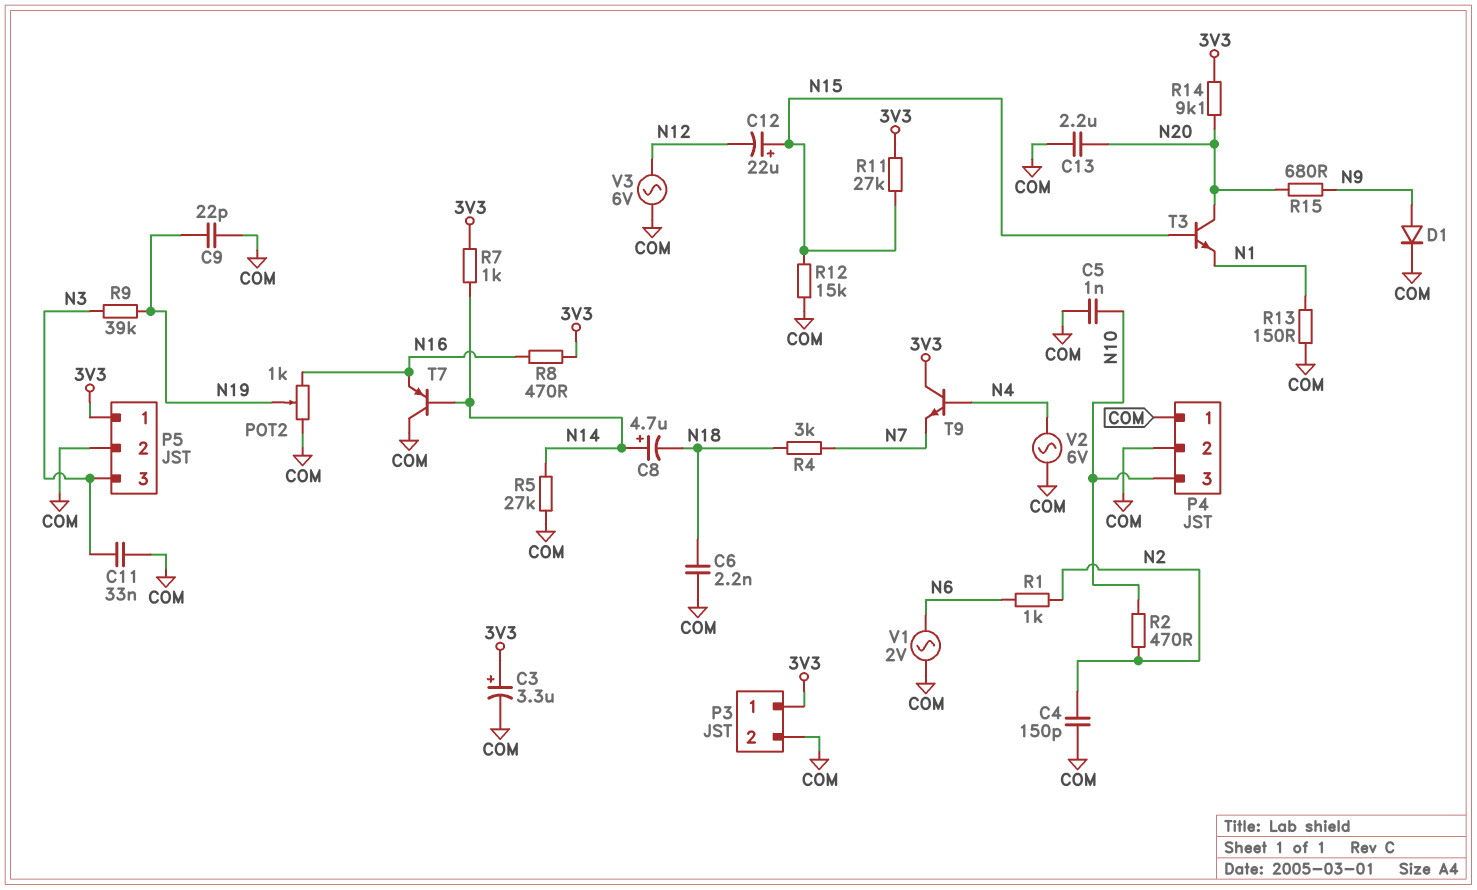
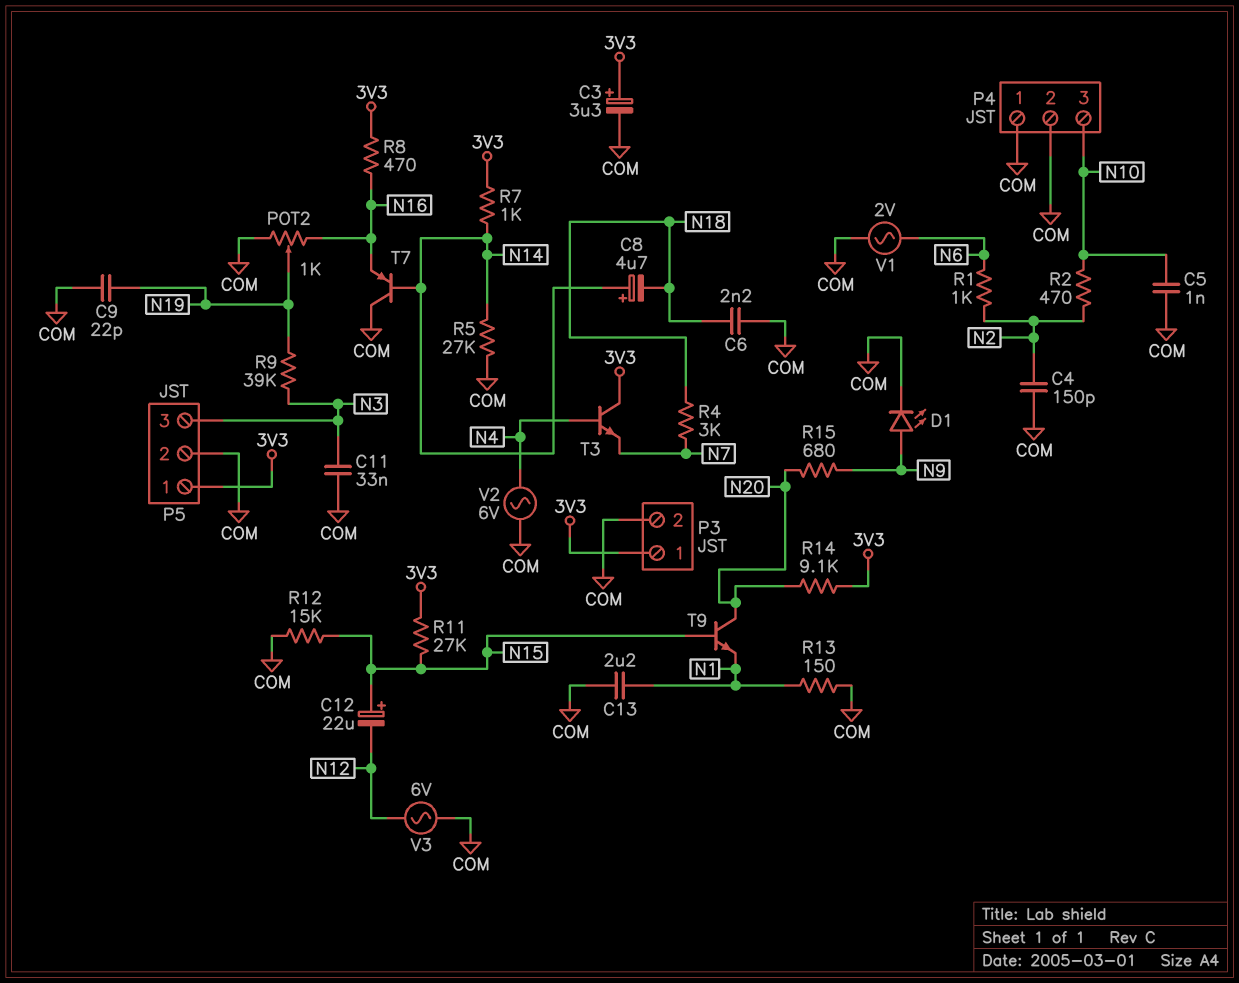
C13: 2.2uF (COM, N20) -> 2.2uF (COM, N1)
D1: diode (A N9, K COM) -> LED (A N9, K COM)
T3: NPN (B N15, C N20, E N1) -> NPN (B N4, C 3V3, E N7)
T9: NPN (B N4, C 3V3, E N7) -> NPN (B N15, C N20, E N1)

